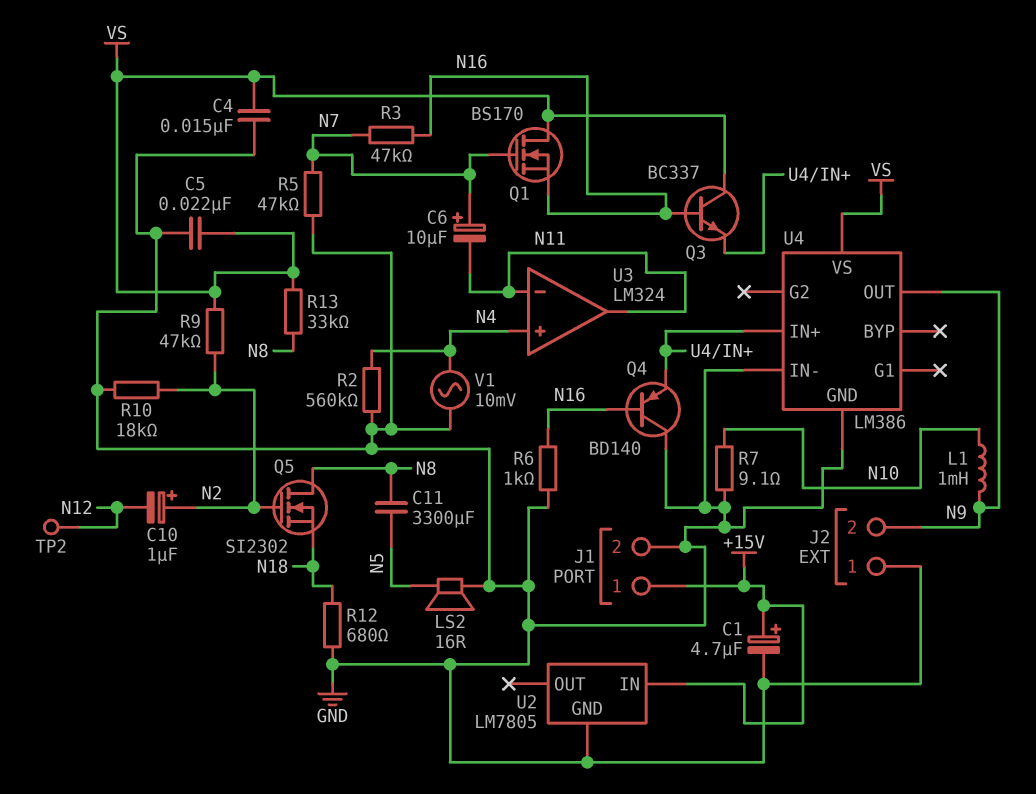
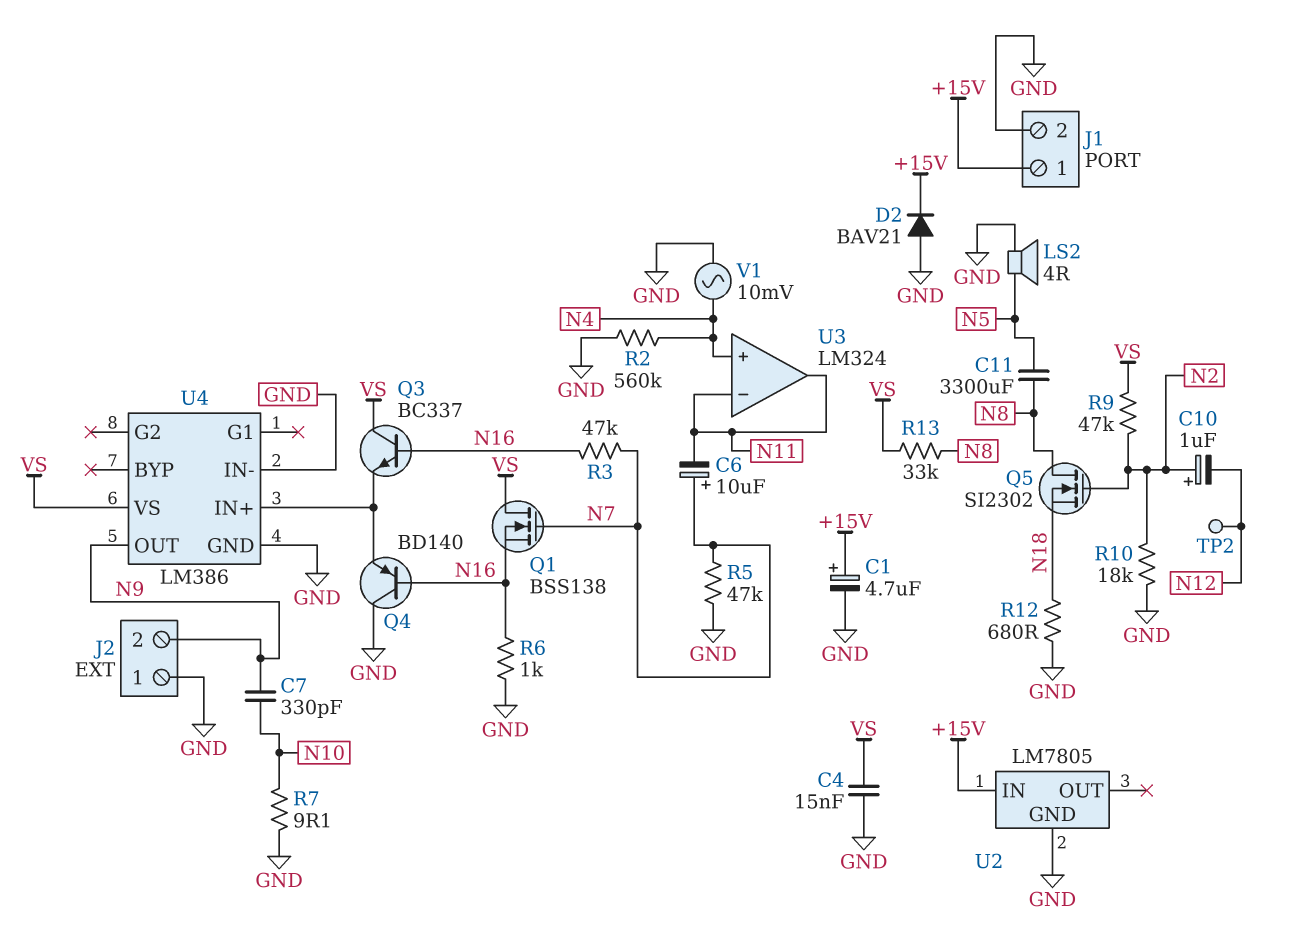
C5: 22nF (GND, VS) -> none
C7: none -> 330pF (N9, N10)
D2: none -> diode BAV21 (A GND, K +15V)
L1: 1mH (N9, N10) -> none
LS2: speaker 16R (GND, N5) -> speaker 4R (GND, N5)
Q1: NMOS BS170 (G N7, D VS, S N16) -> NMOS BSS138 (G N7, D VS, S N16)

